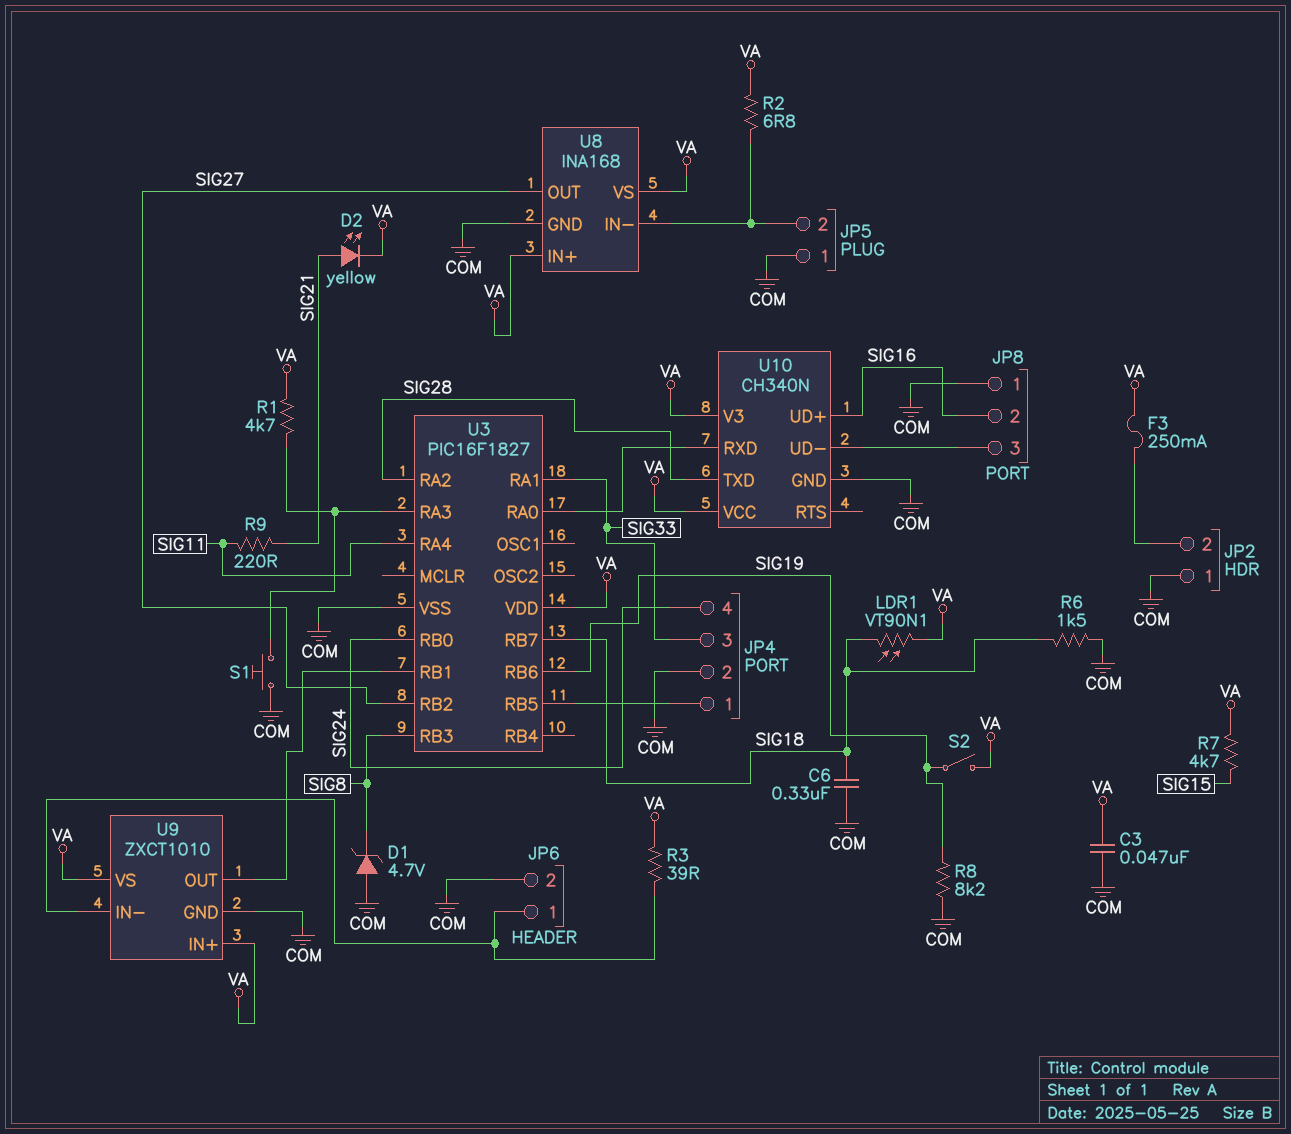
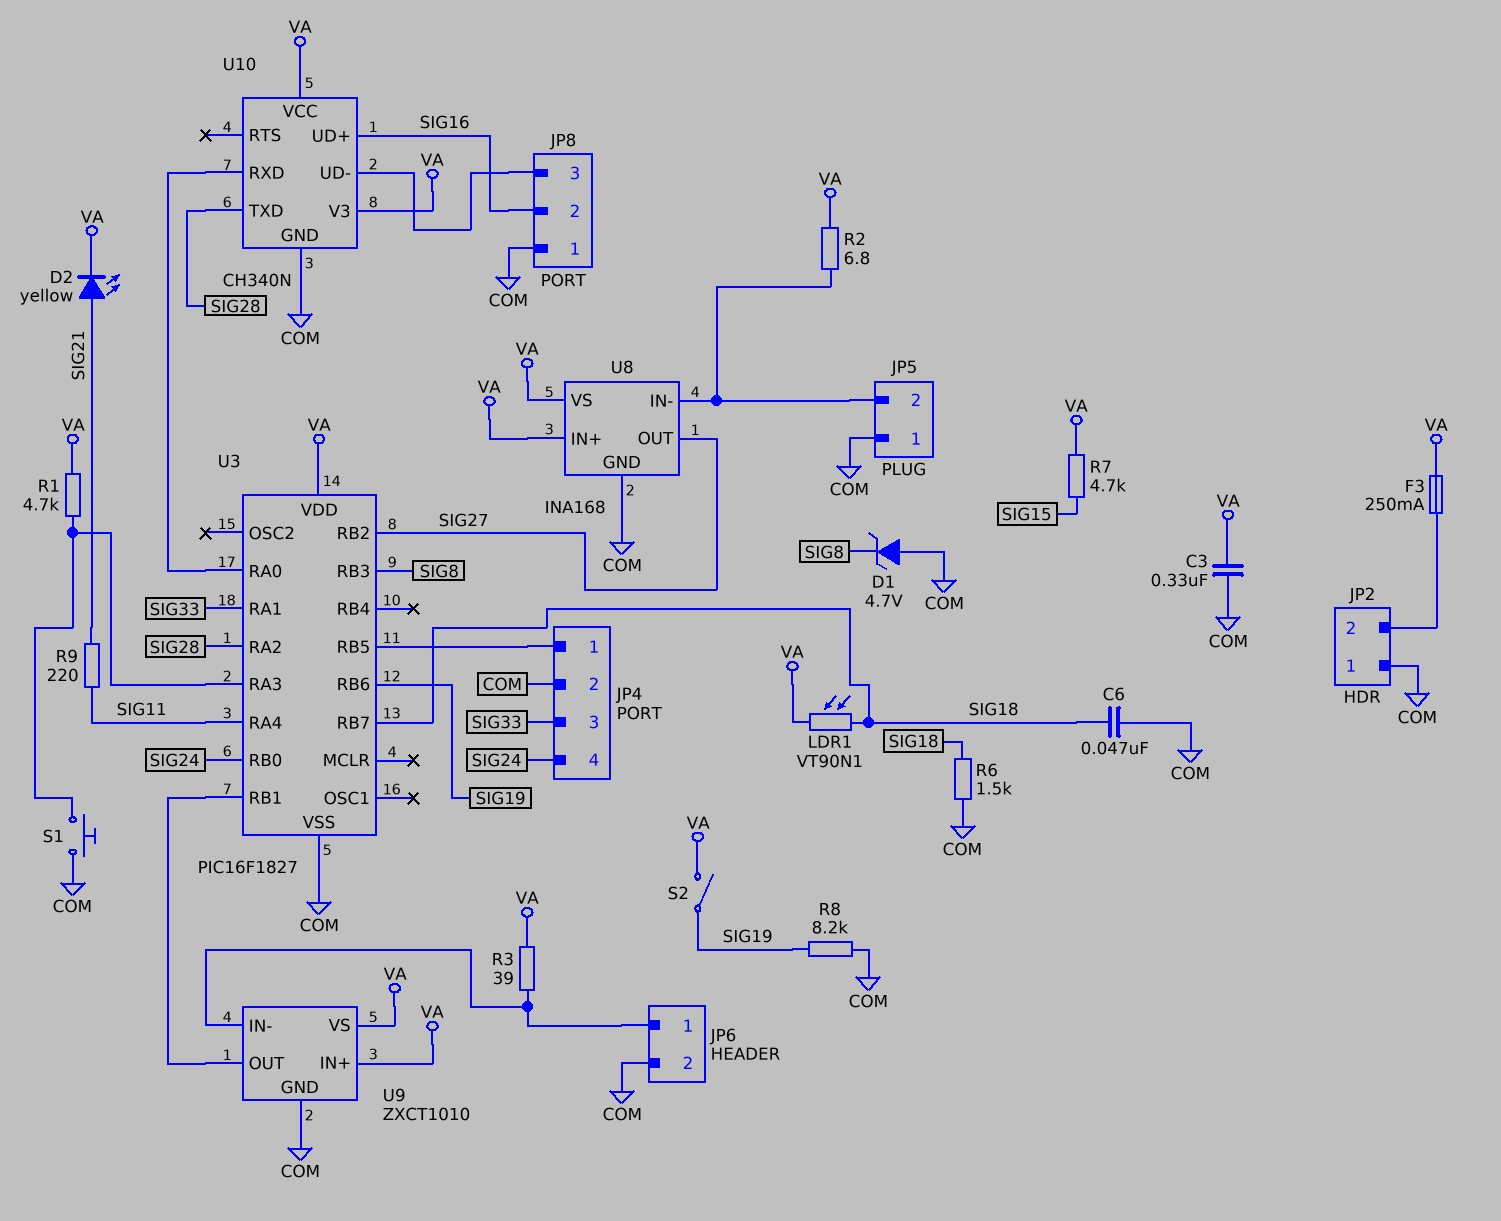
C3: 47nF (COM, VA) -> 330nF (COM, VA)
C6: 330nF (COM, SIG18) -> 47nF (COM, SIG18)

